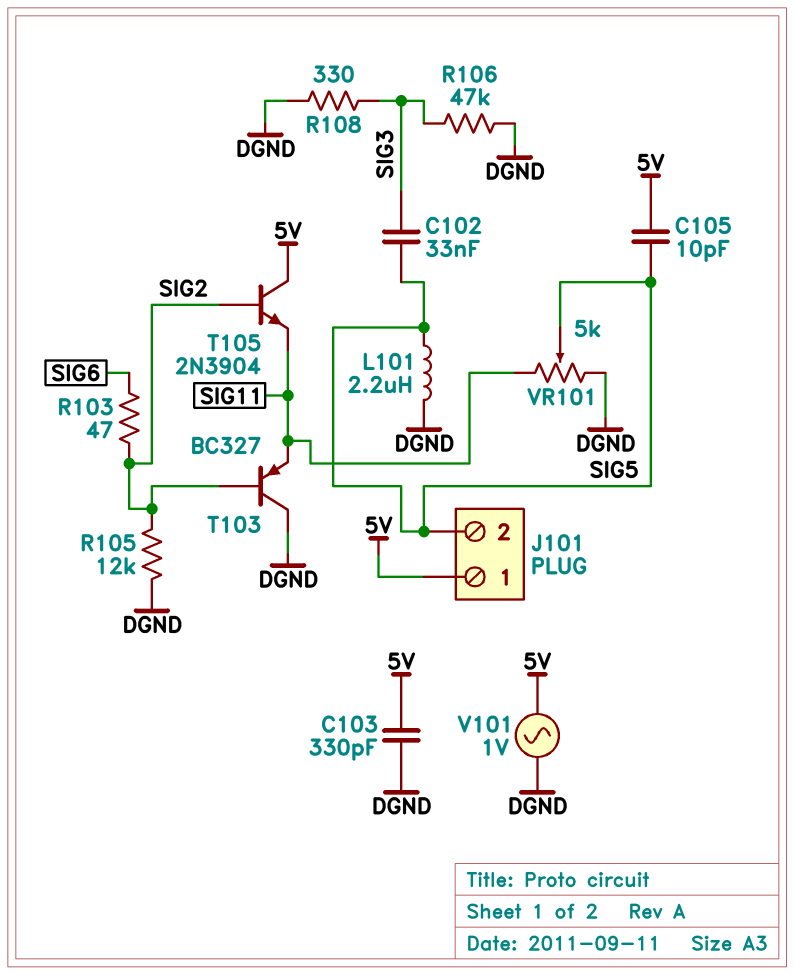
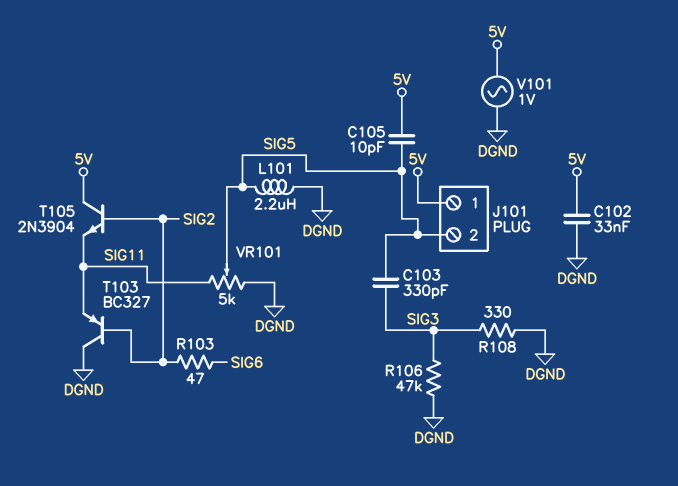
C102: 33nF (SIG3, SIG5) -> 33nF (5V, DGND)
C103: 330pF (5V, DGND) -> 330pF (SIG3, SIG5)
R105: 12k (DGND, SIG2) -> none

